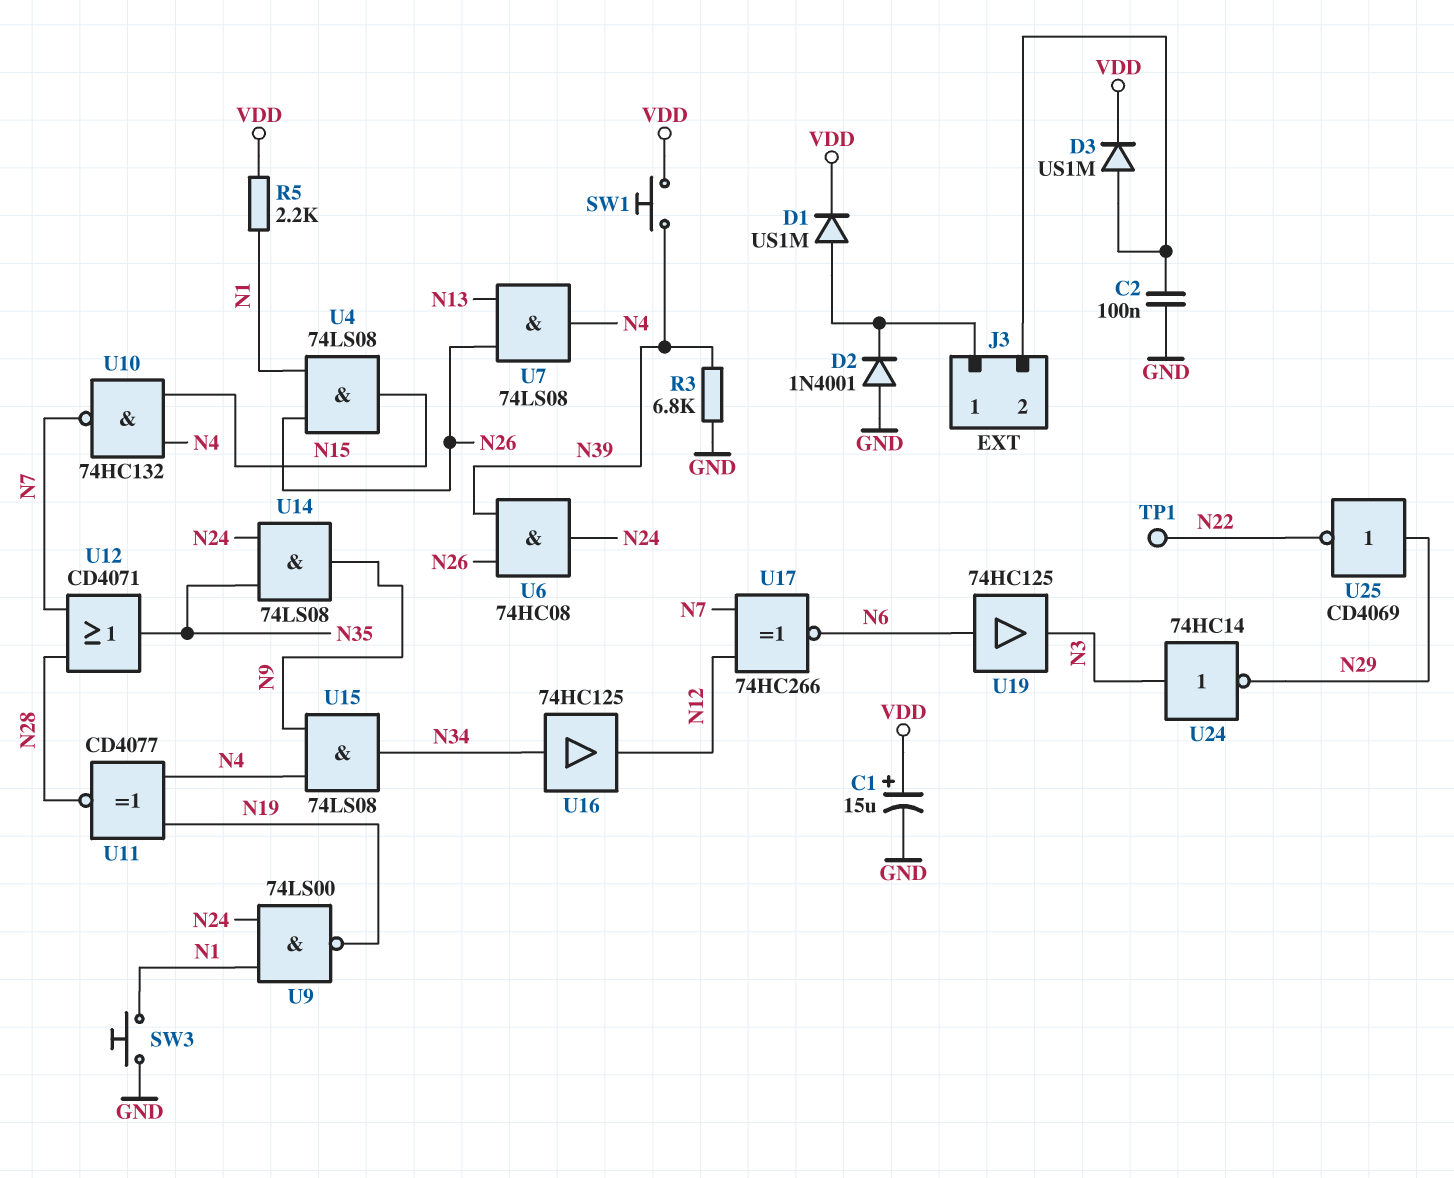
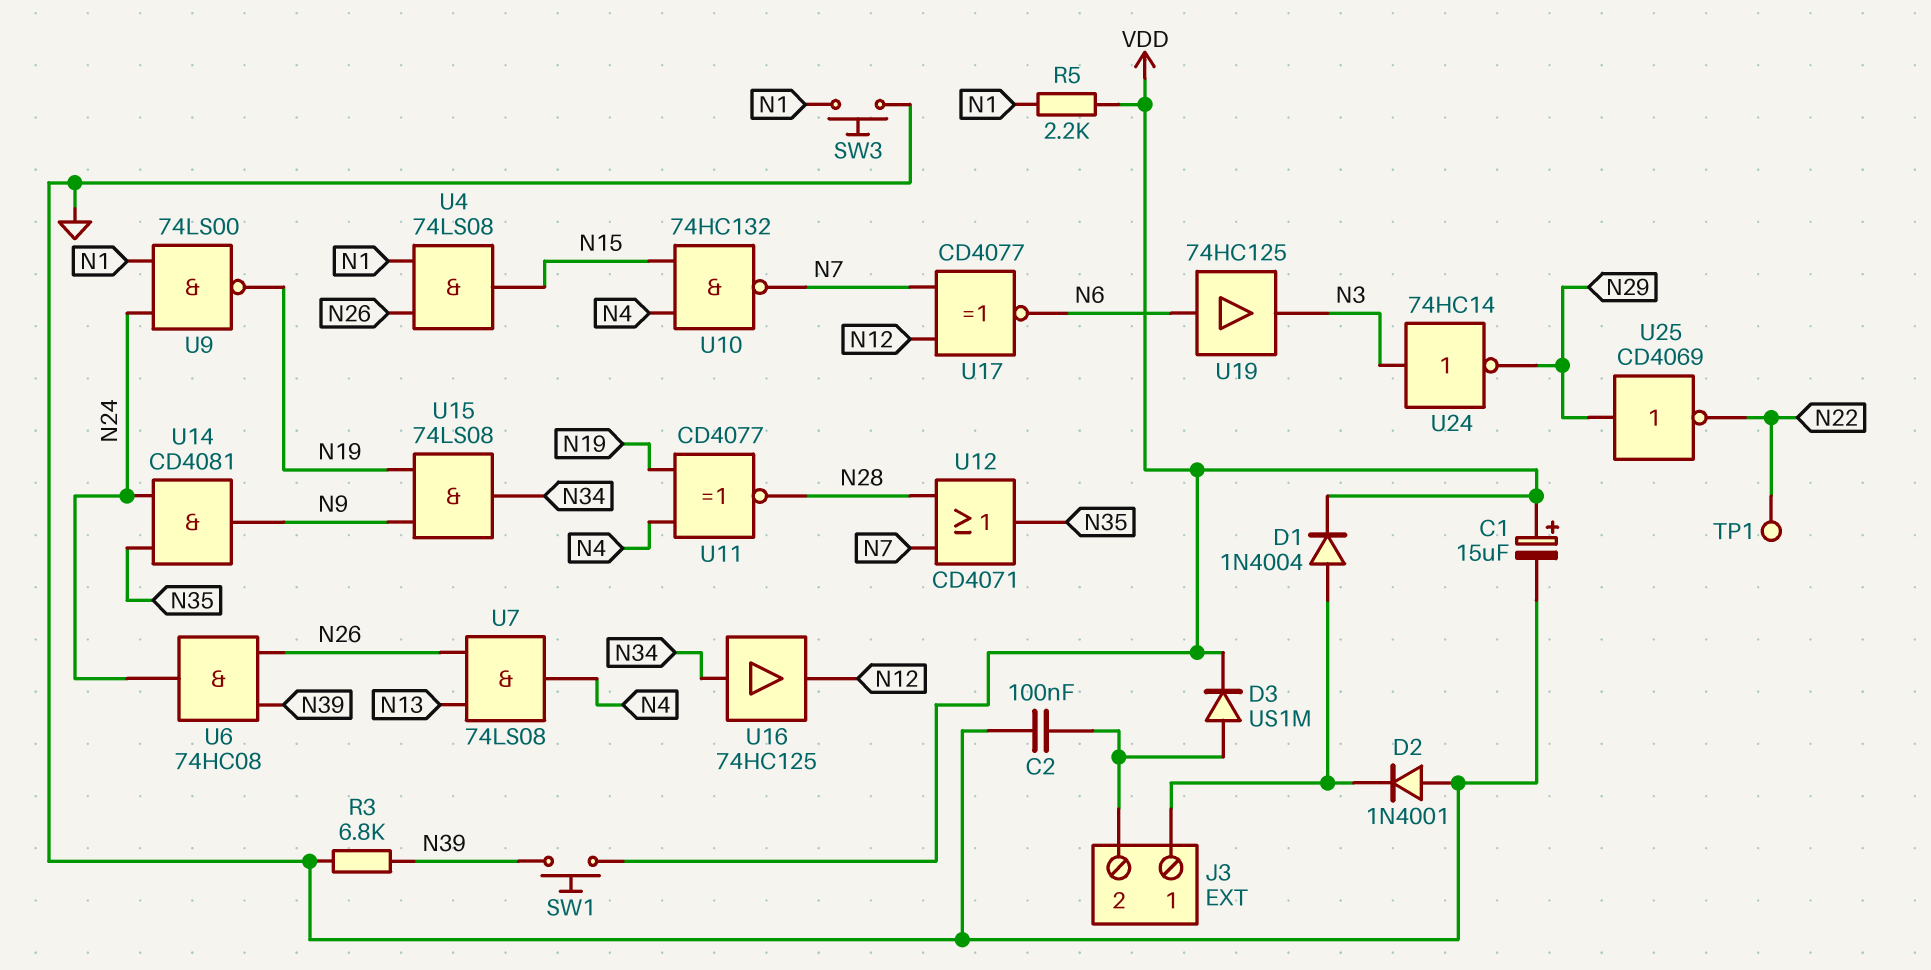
D1: diode US1M (A J3/1, K VDD) -> diode 1N4004 (A J3/1, K VDD)
U14: AND 74LS08 (in N24, in N35, out N9) -> AND CD4081 (in N24, in N35, out N9)
U15: AND 74LS08 (in N4, in N9, out N34) -> AND 74LS08 (in N9, in N19, out N34)
U17: XNOR 74HC266 (in N7, in N12, out N6) -> XNOR CD4077 (in N7, in N12, out N6)

